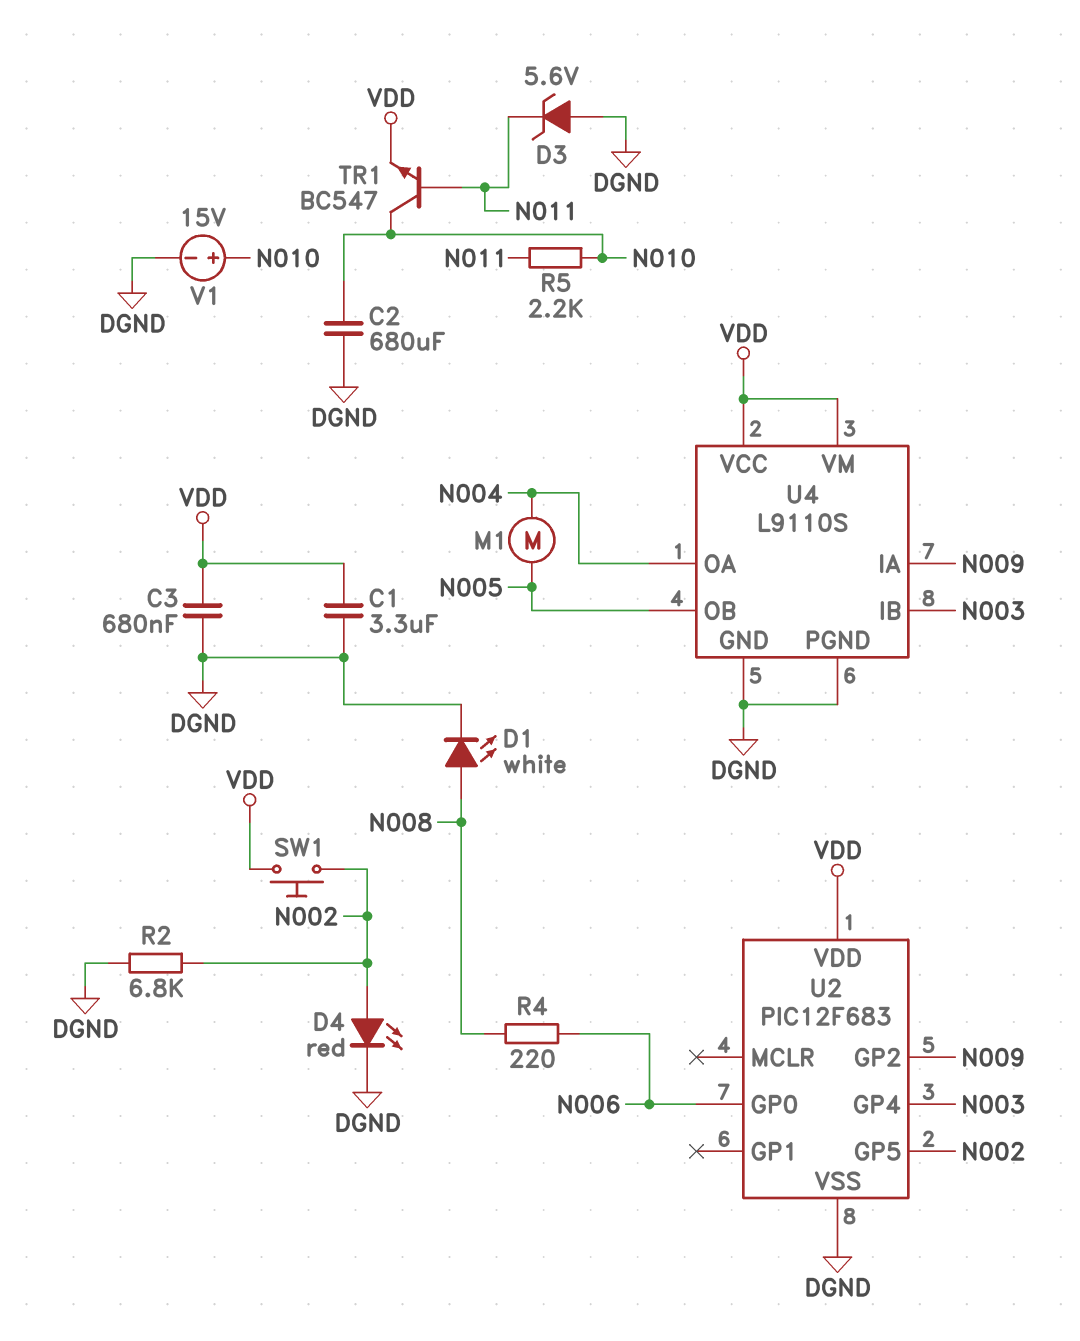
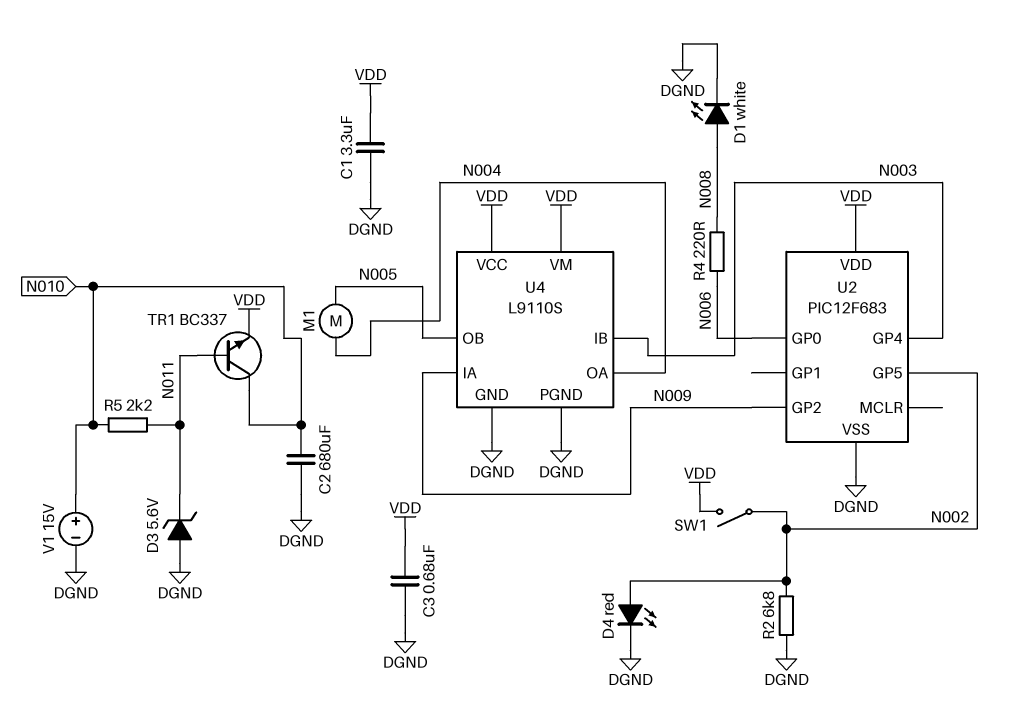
SW1: button (N002, VDD) -> switch (N002, VDD)
TR1: NPN BC547 (B N011, C N010, E VDD) -> NPN BC337 (B N011, C N010, E VDD)

